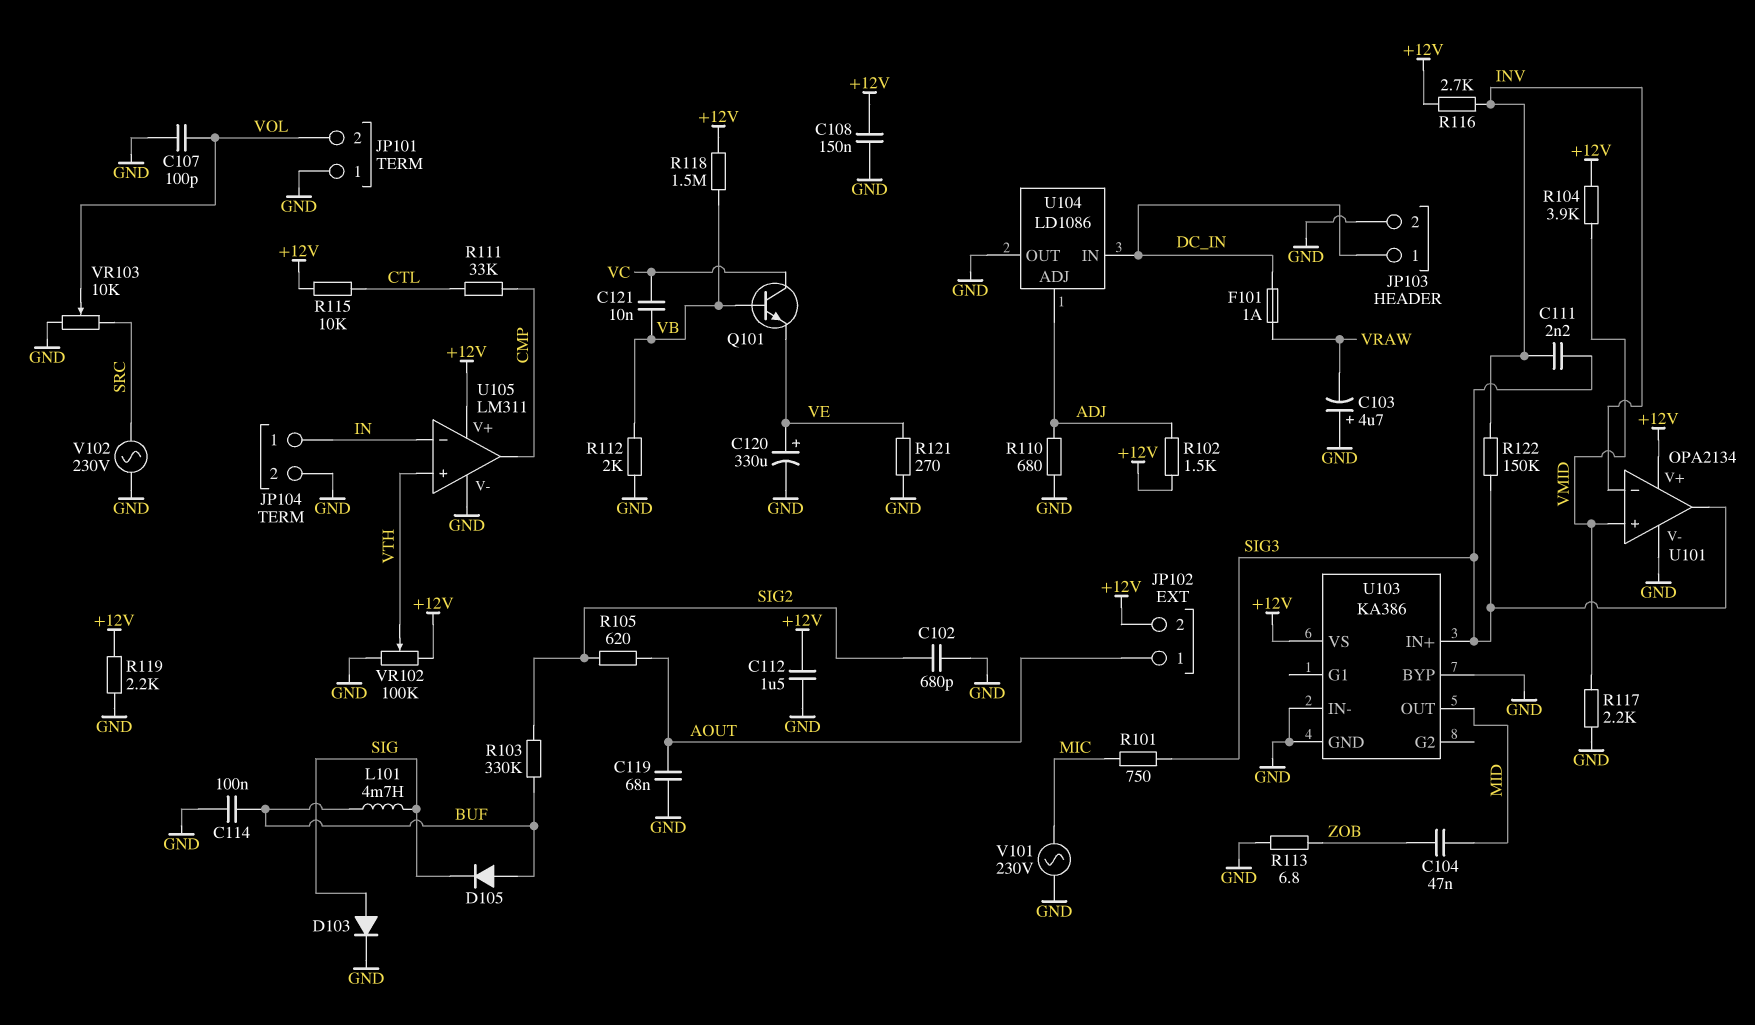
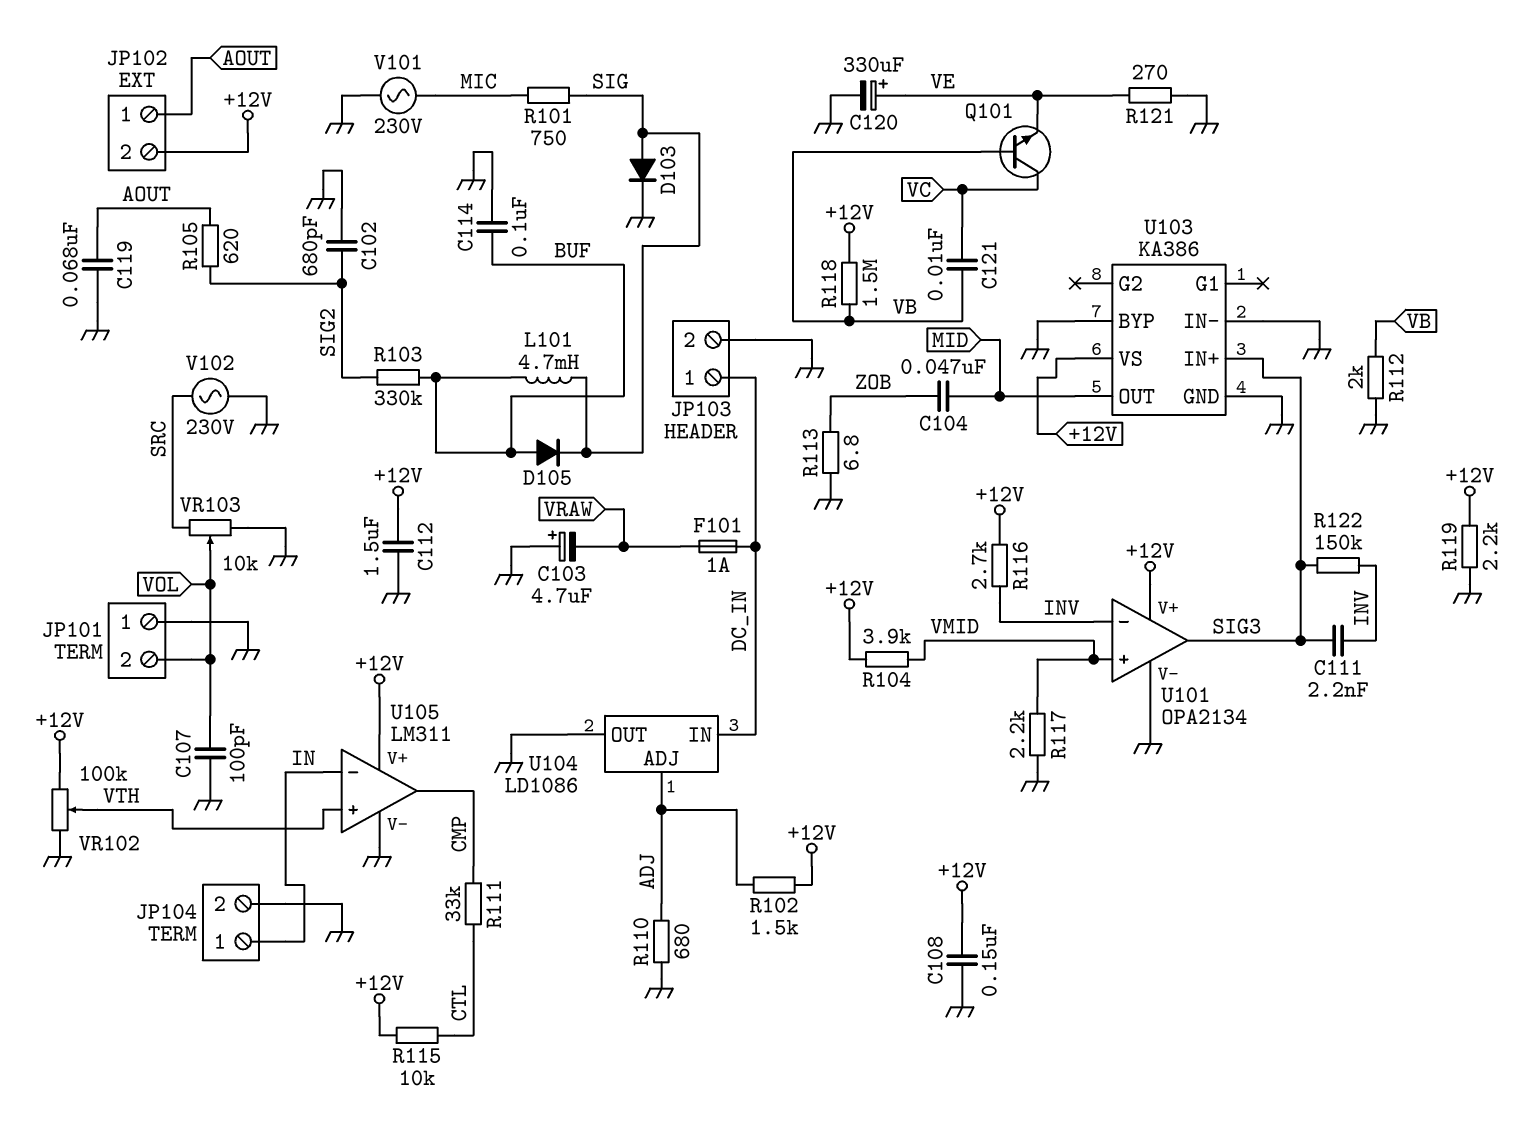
R101: 750 (MIC, SIG3) -> 750 (MIC, SIG)

